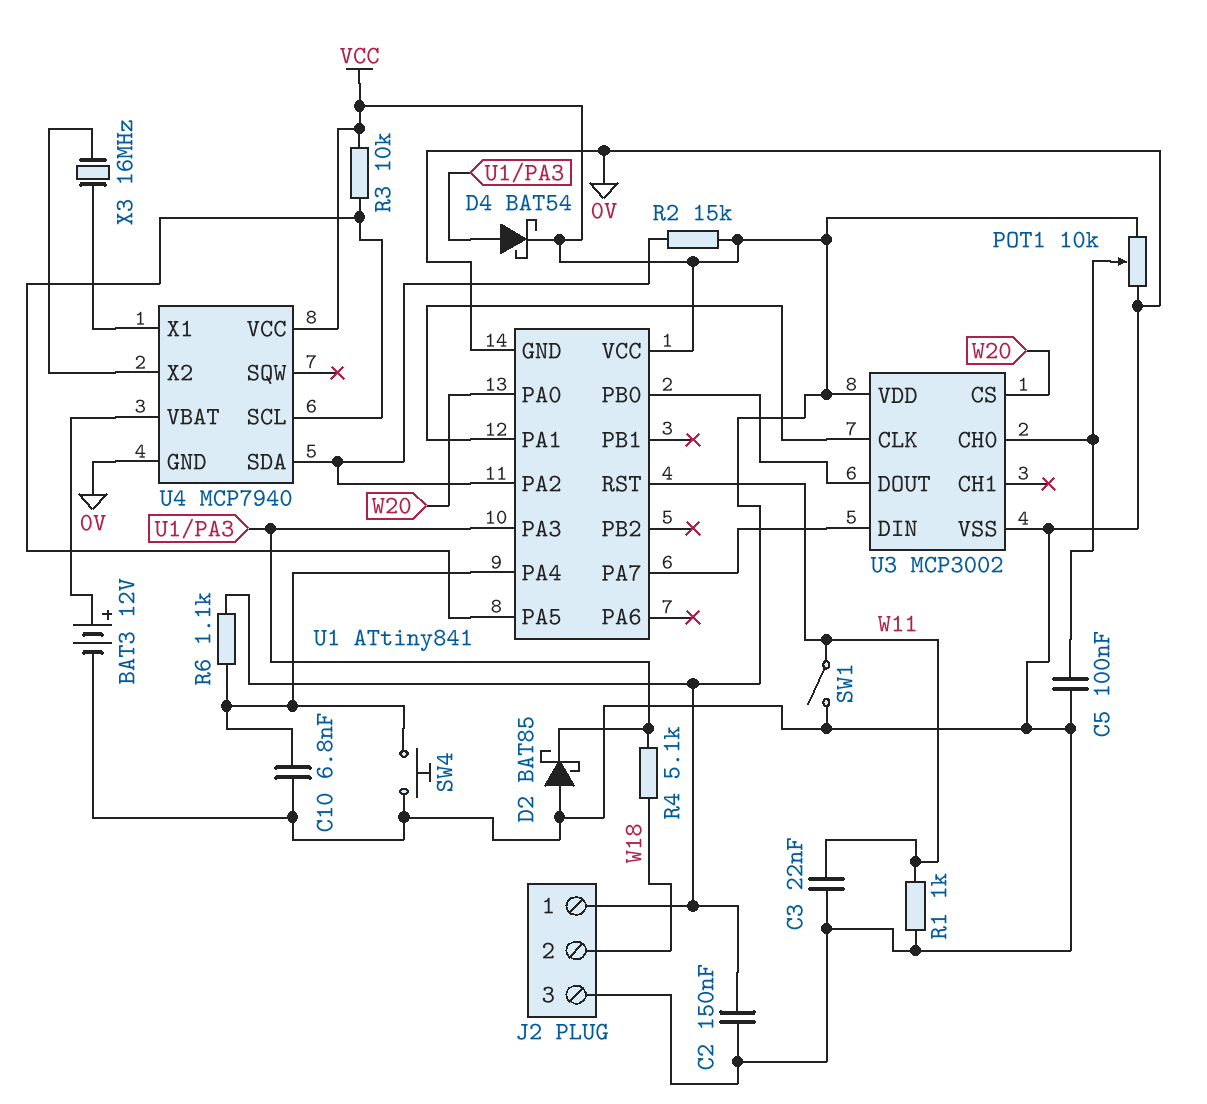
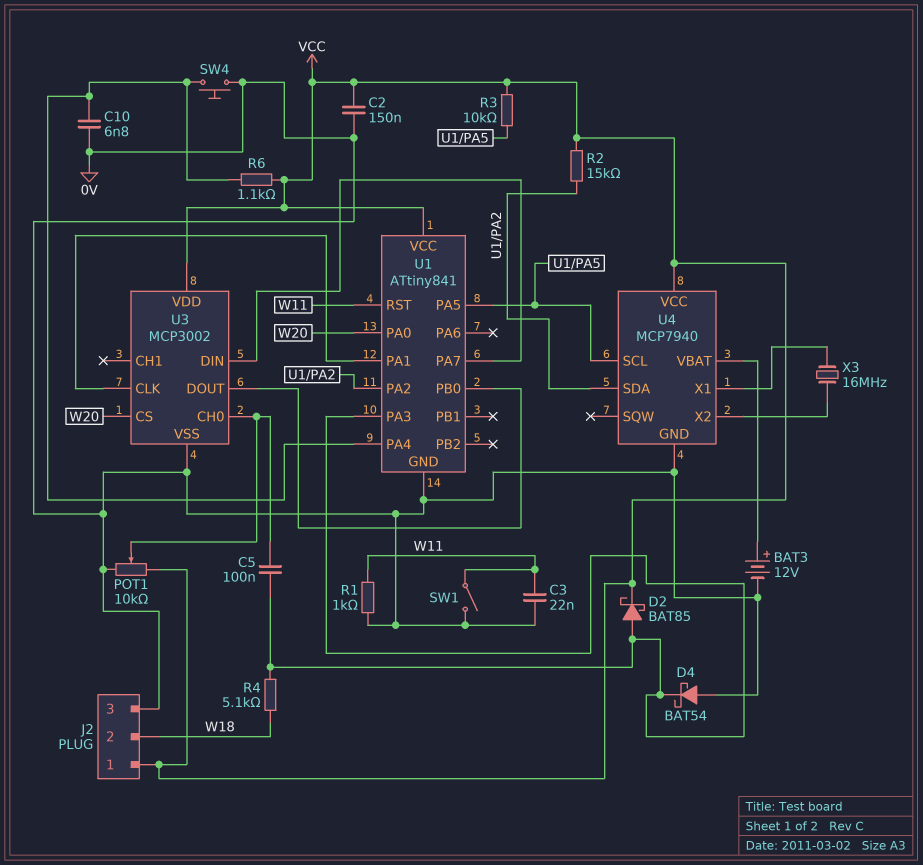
C5: 100nF (0V, U3/CH0) -> 100nF (U1/PA3, U3/CH0)
D2: schottky BAT85 (A 0V, K U1/PA3) -> schottky BAT85 (A U1/PA3, K VCC)
D4: schottky BAT54 (A U1/PA3, K VCC) -> schottky BAT54 (A 0V, K U1/PA3)

